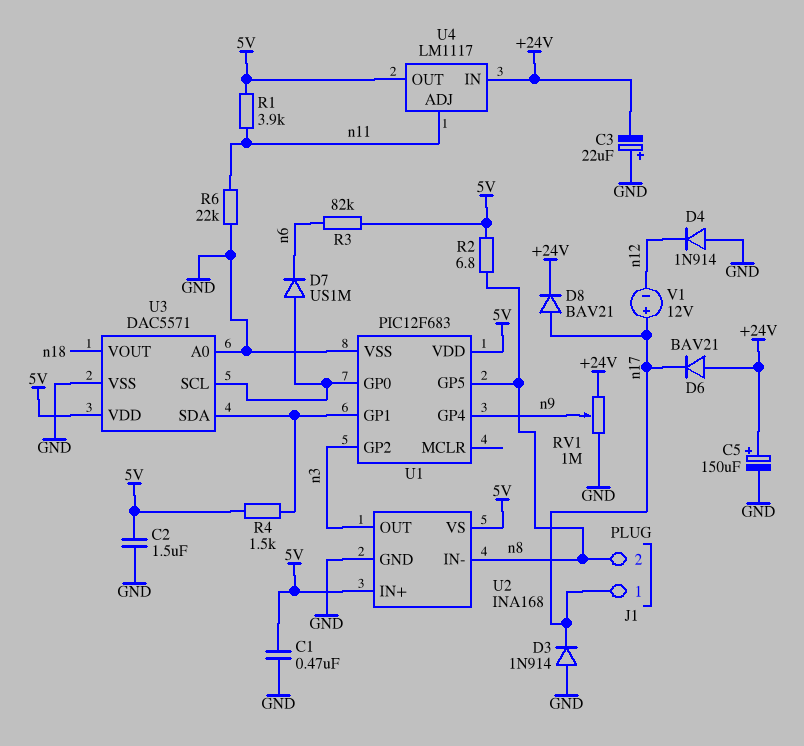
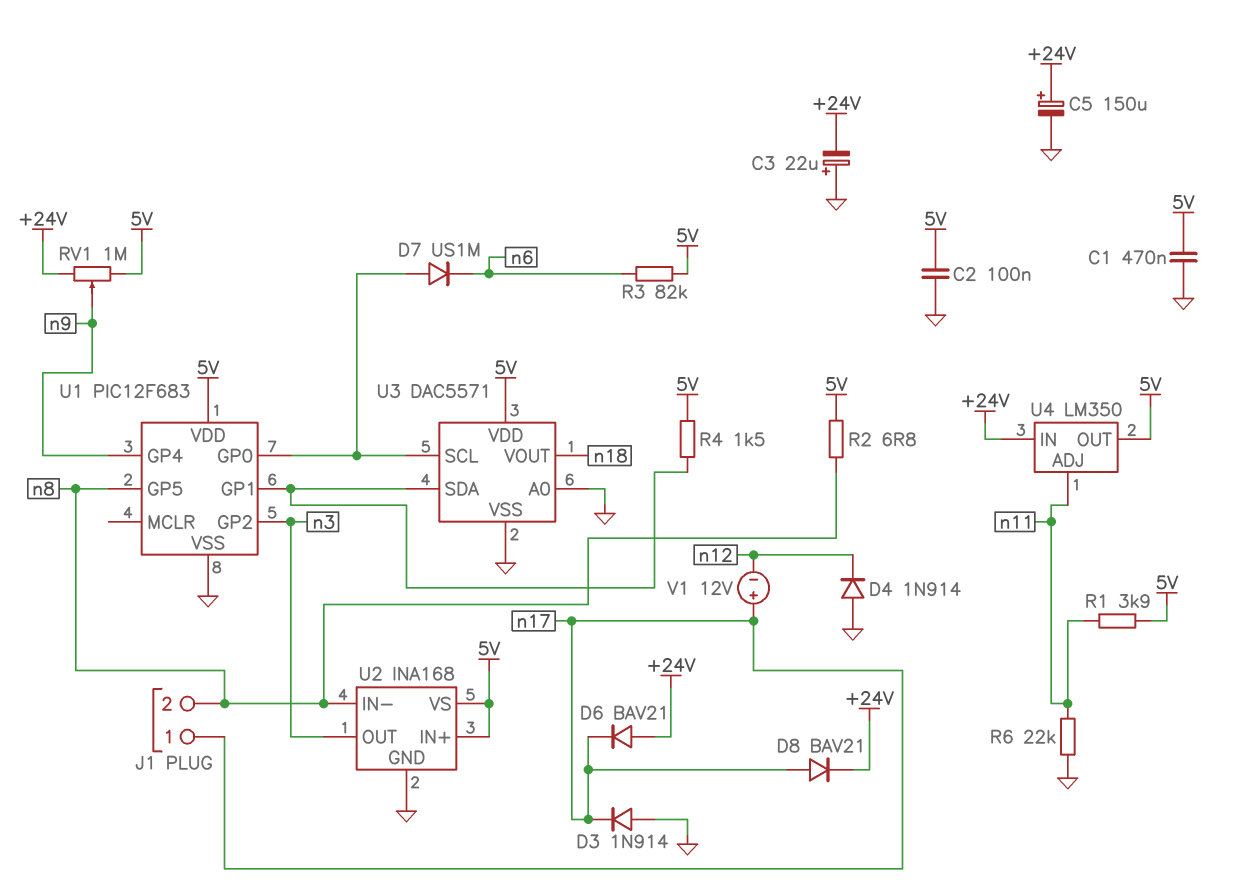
C2: 1.5uF (5V, GND) -> 100nF (5V, GND)
RV1: 1M (+24V, GND, wiper n9) -> 1M (+24V, 5V, wiper n9)
U4: LM1117 -> LM350

